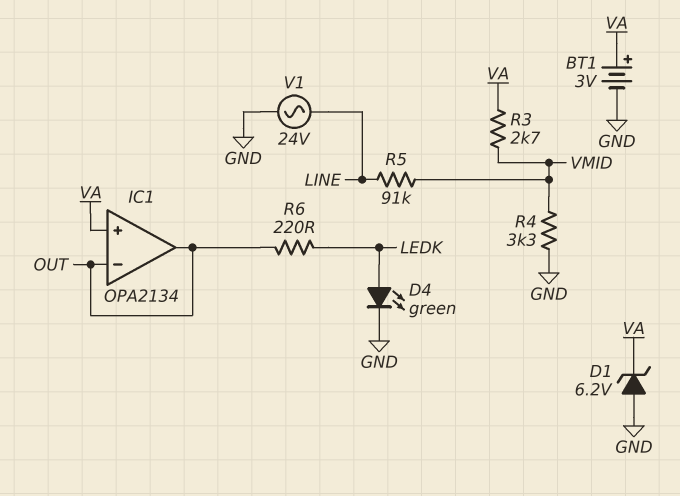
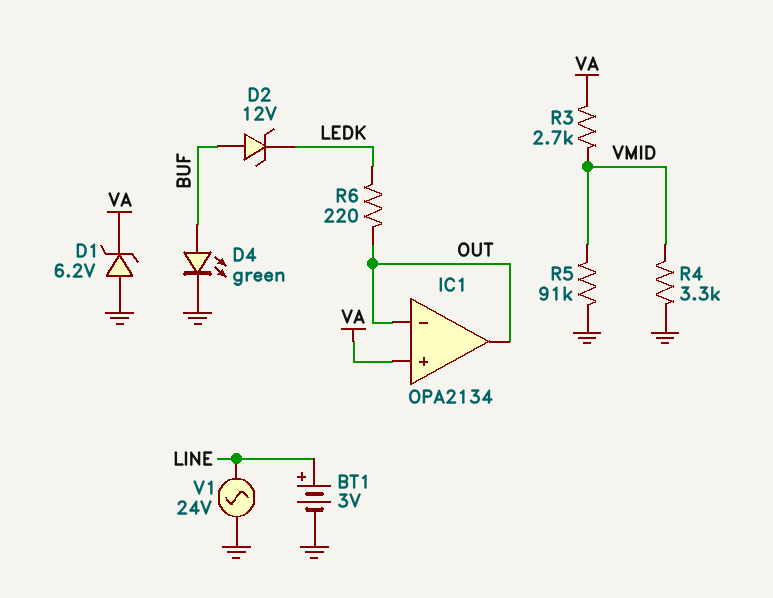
BT1: 3V (plus VA, minus GND) -> 3V (plus LINE, minus GND)
D2: none -> zener 12V (A BUF, K LEDK)
D4: LED green (A LEDK, K GND) -> LED green (A BUF, K GND)
R5: 91k (LINE, VMID) -> 91k (GND, VMID)

